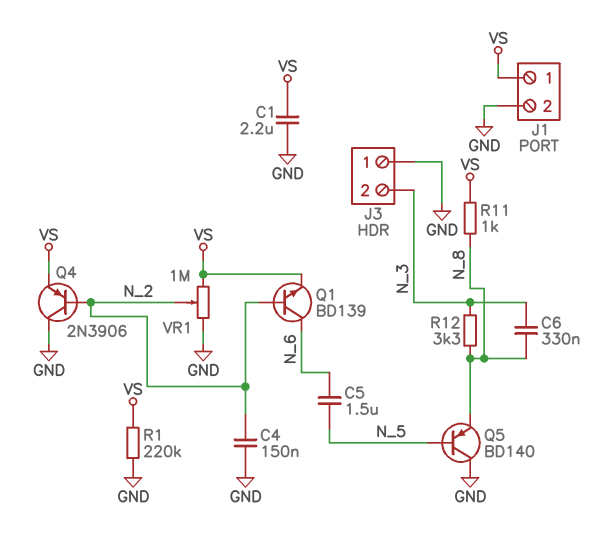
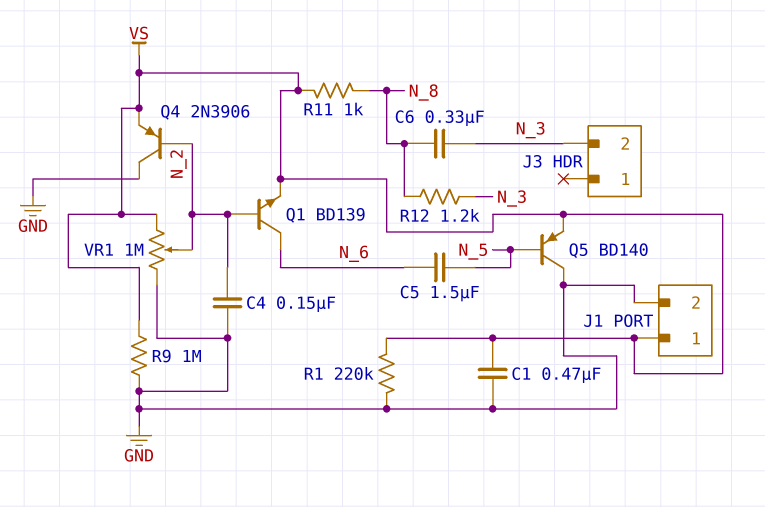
C1: 2.2uF (GND, VS) -> 470nF (GND, VS)
J3 pin 1: GND -> none
Q5: PNP BD140 (B N_5, C GND, E N_8) -> PNP BD140 (B N_5, C GND, E VS)
R9: none -> 1M (GND, VS)
R12: 3.3k (N_3, N_8) -> 1.2k (N_3, N_8)

